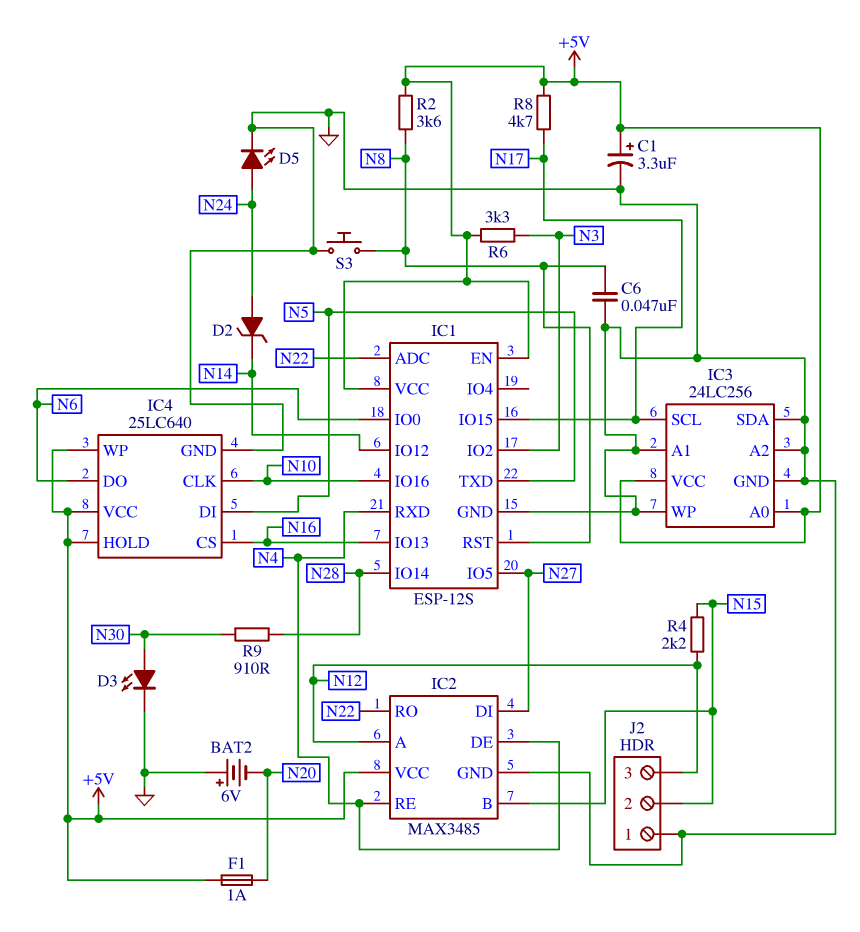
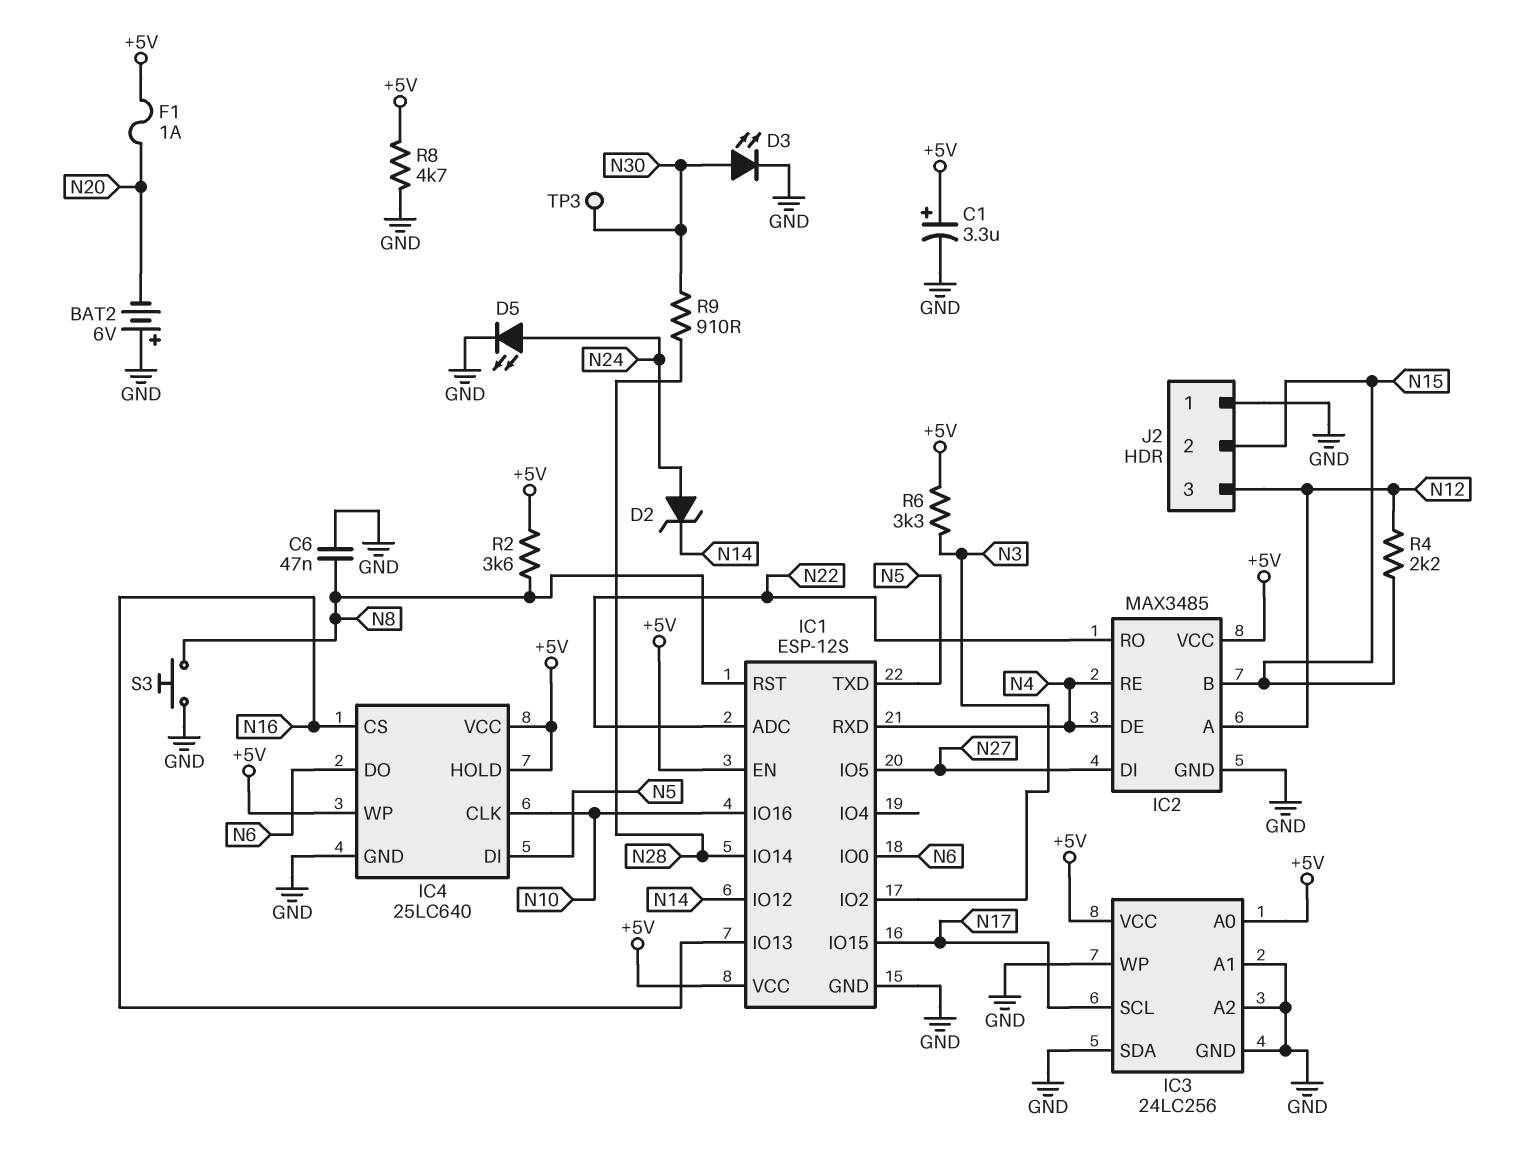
R8: 4.7k (+5V, N17) -> 4.7k (+5V, GND)
TP3: none -> test point (N30)

